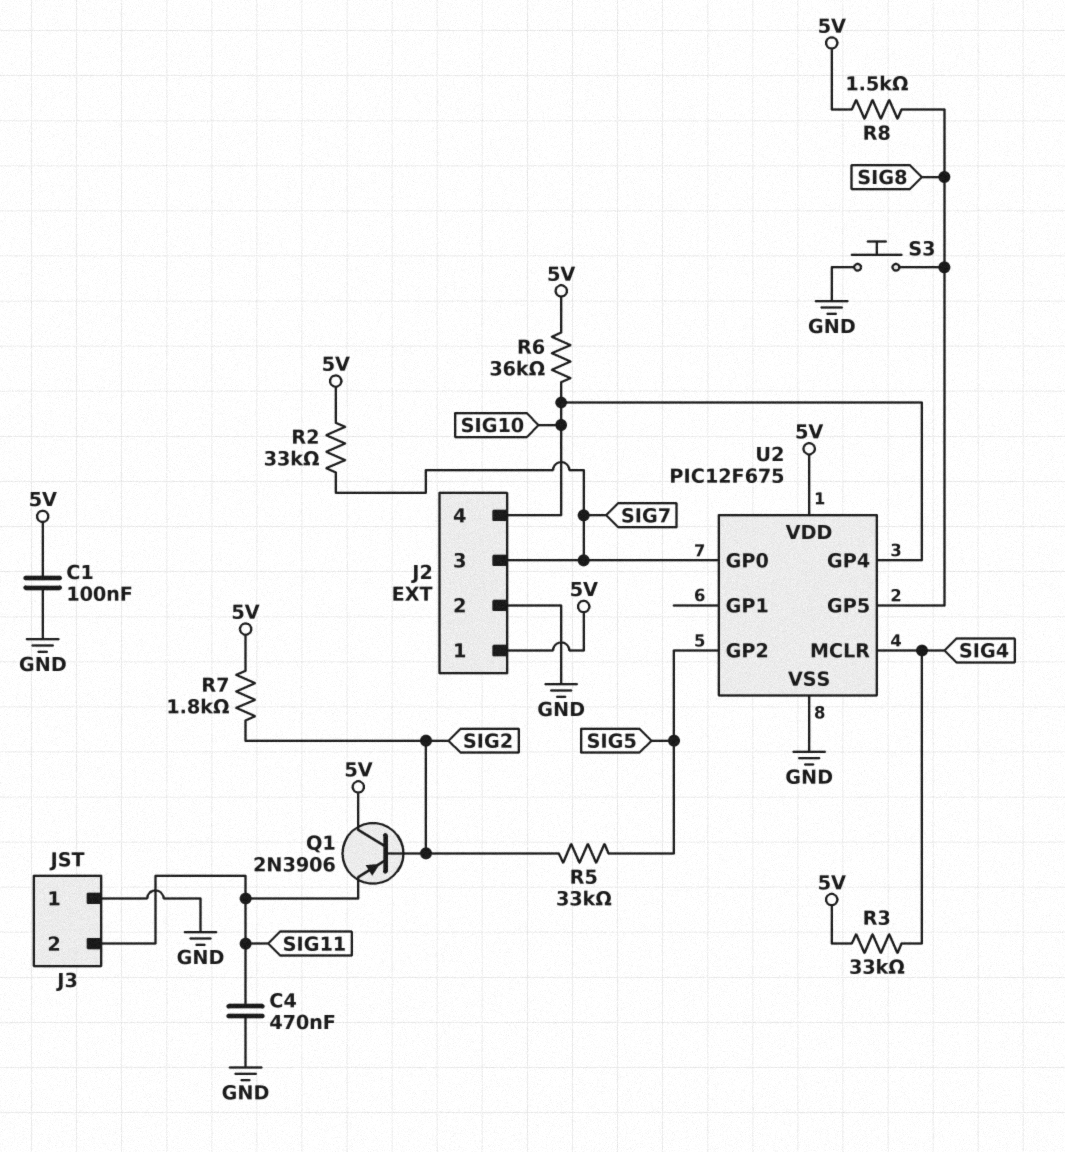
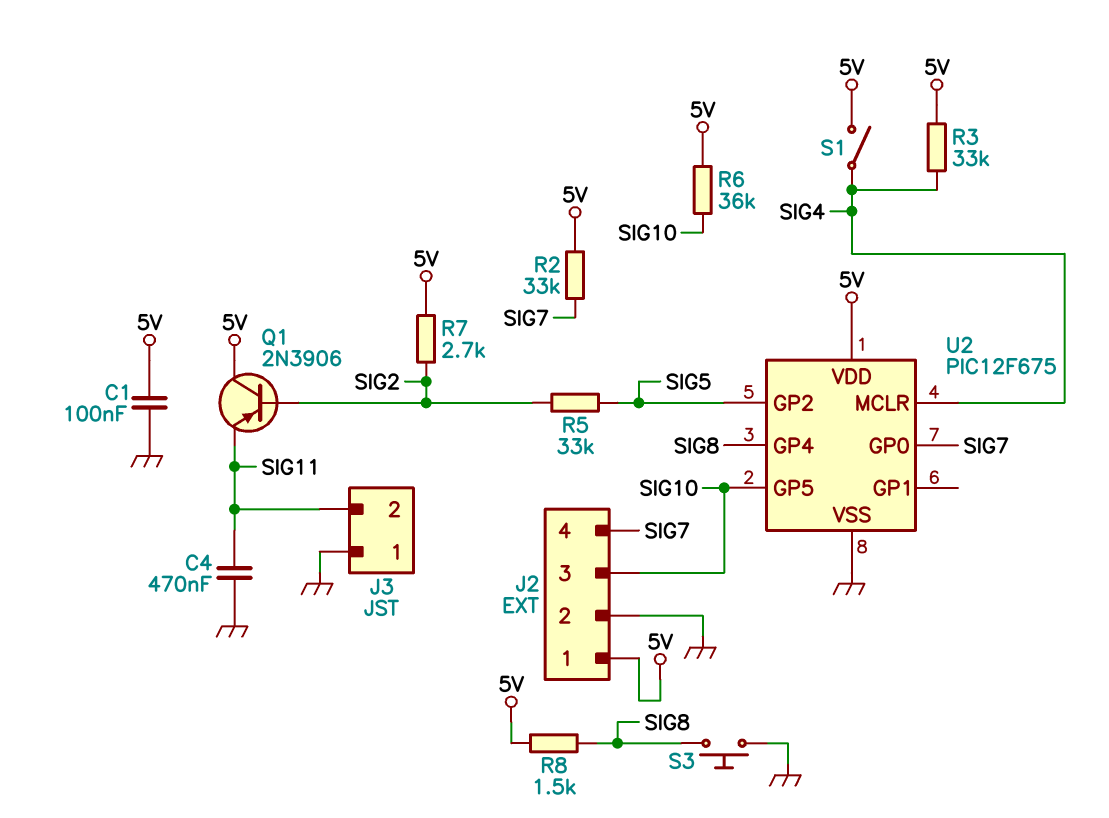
J2 pin 3: SIG7 -> SIG10
J2 pin 4: SIG10 -> SIG7
R7: 1.8k (5V, SIG2) -> 2.7k (5V, SIG2)
S1: none -> switch (5V, SIG4)
U2 pin GP4: SIG10 -> SIG8
U2 pin GP5: SIG8 -> SIG10

